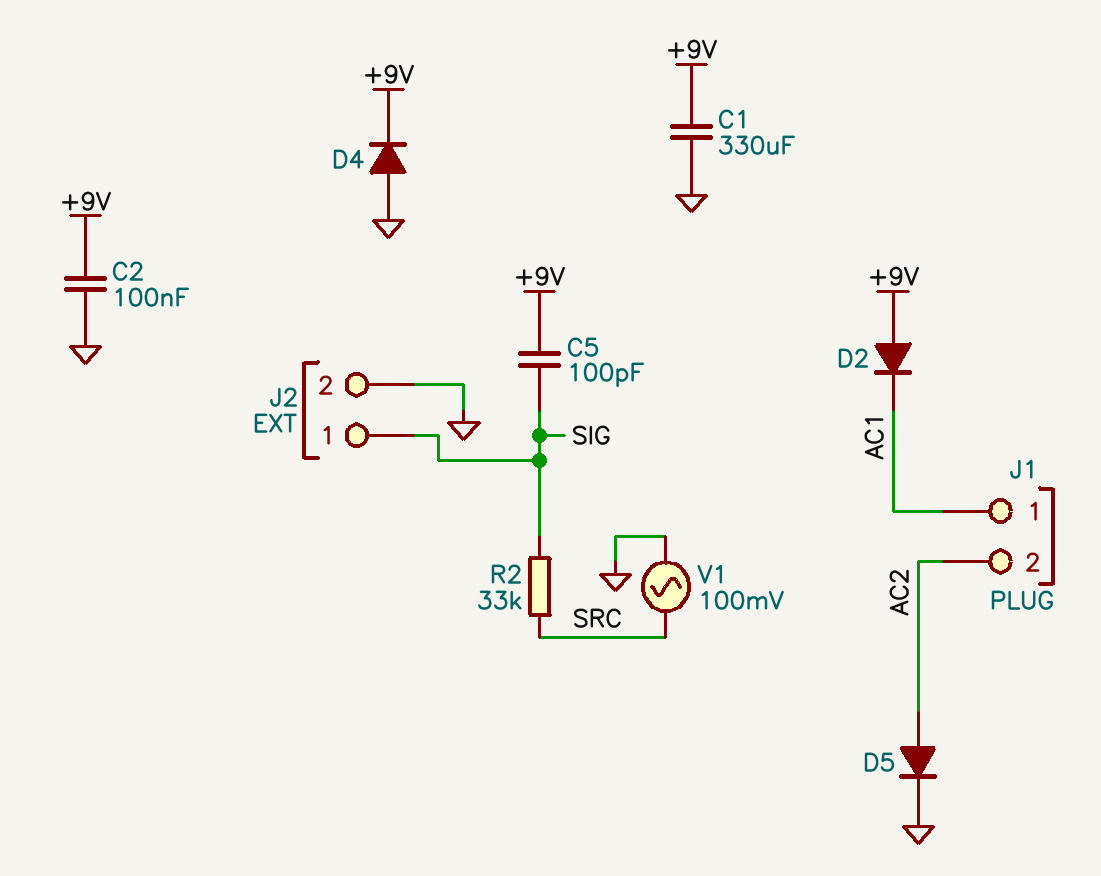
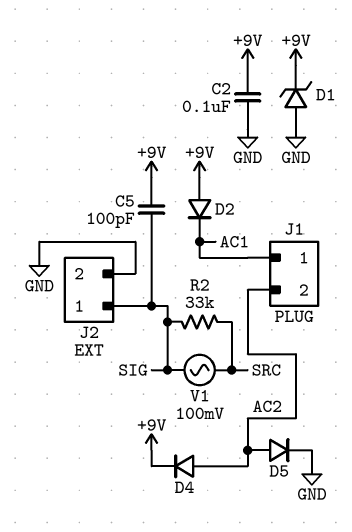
C1: 330uF (+9V, GND) -> none
D1: none -> zener (A GND, K +9V)
D4: diode (A GND, K +9V) -> diode (A AC2, K +9V)
V1: AC 100mV (GND, SRC) -> AC 100mV (SIG, SRC)

